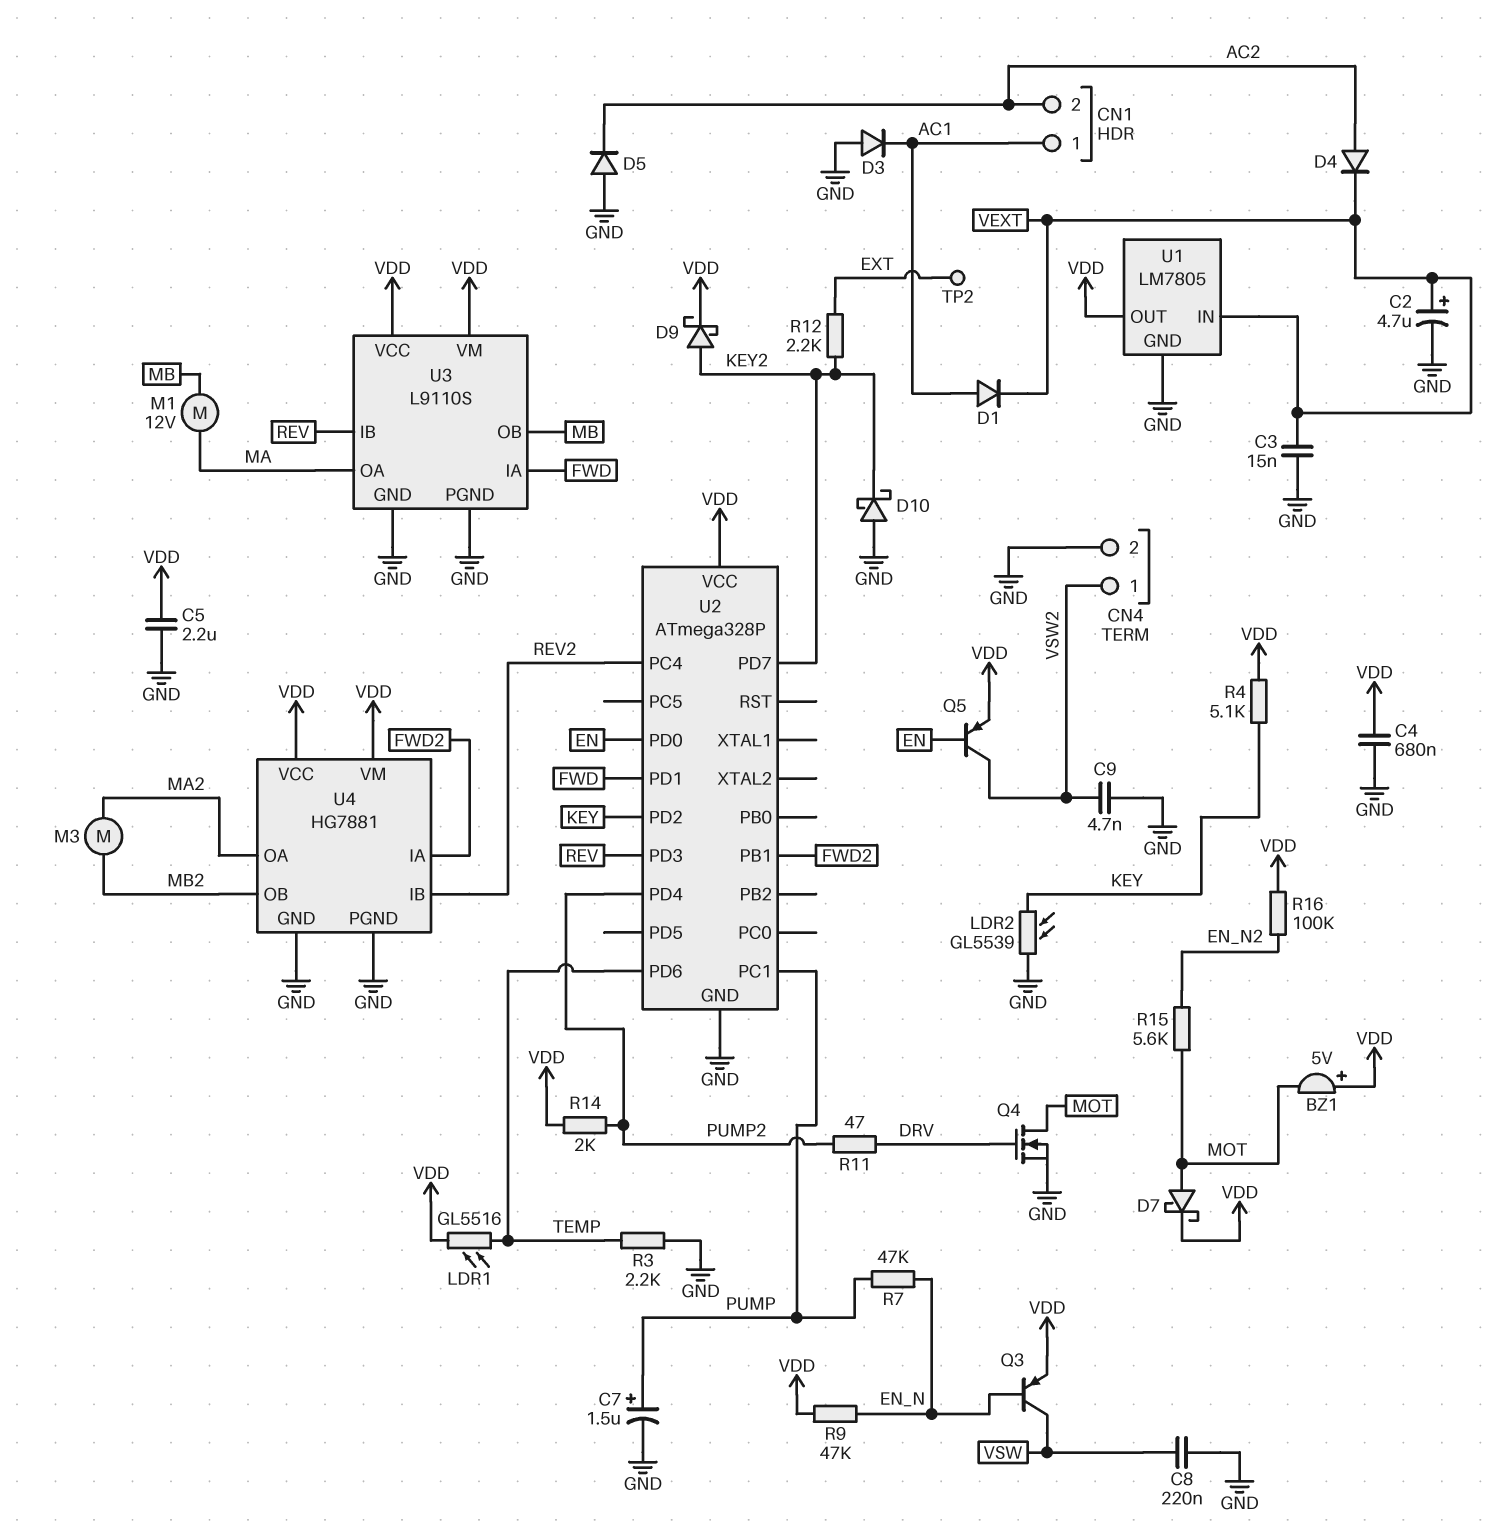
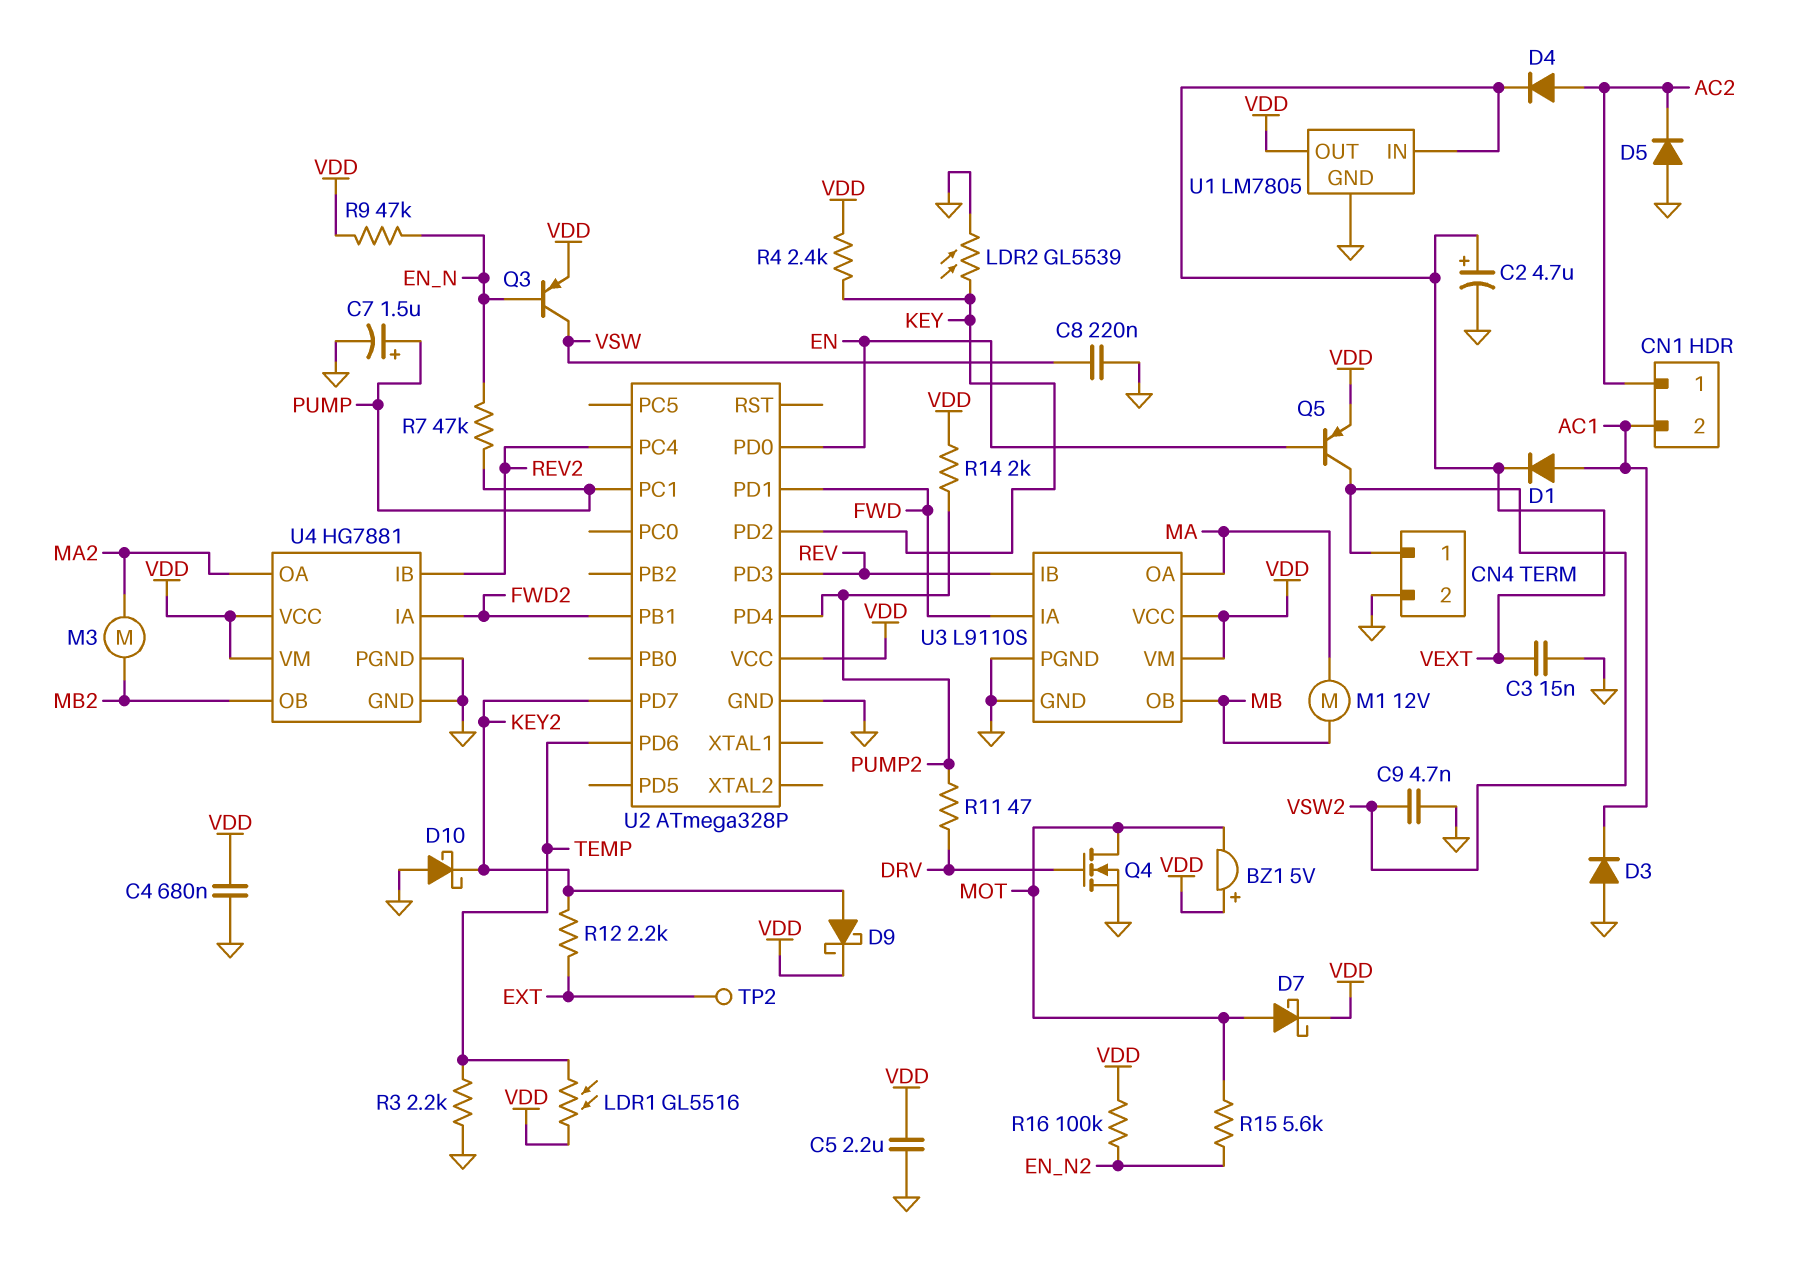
CN1 pin 1: AC1 -> AC2
CN1 pin 2: AC2 -> AC1
R4: 5.1k (KEY, VDD) -> 2.4k (KEY, VDD)

